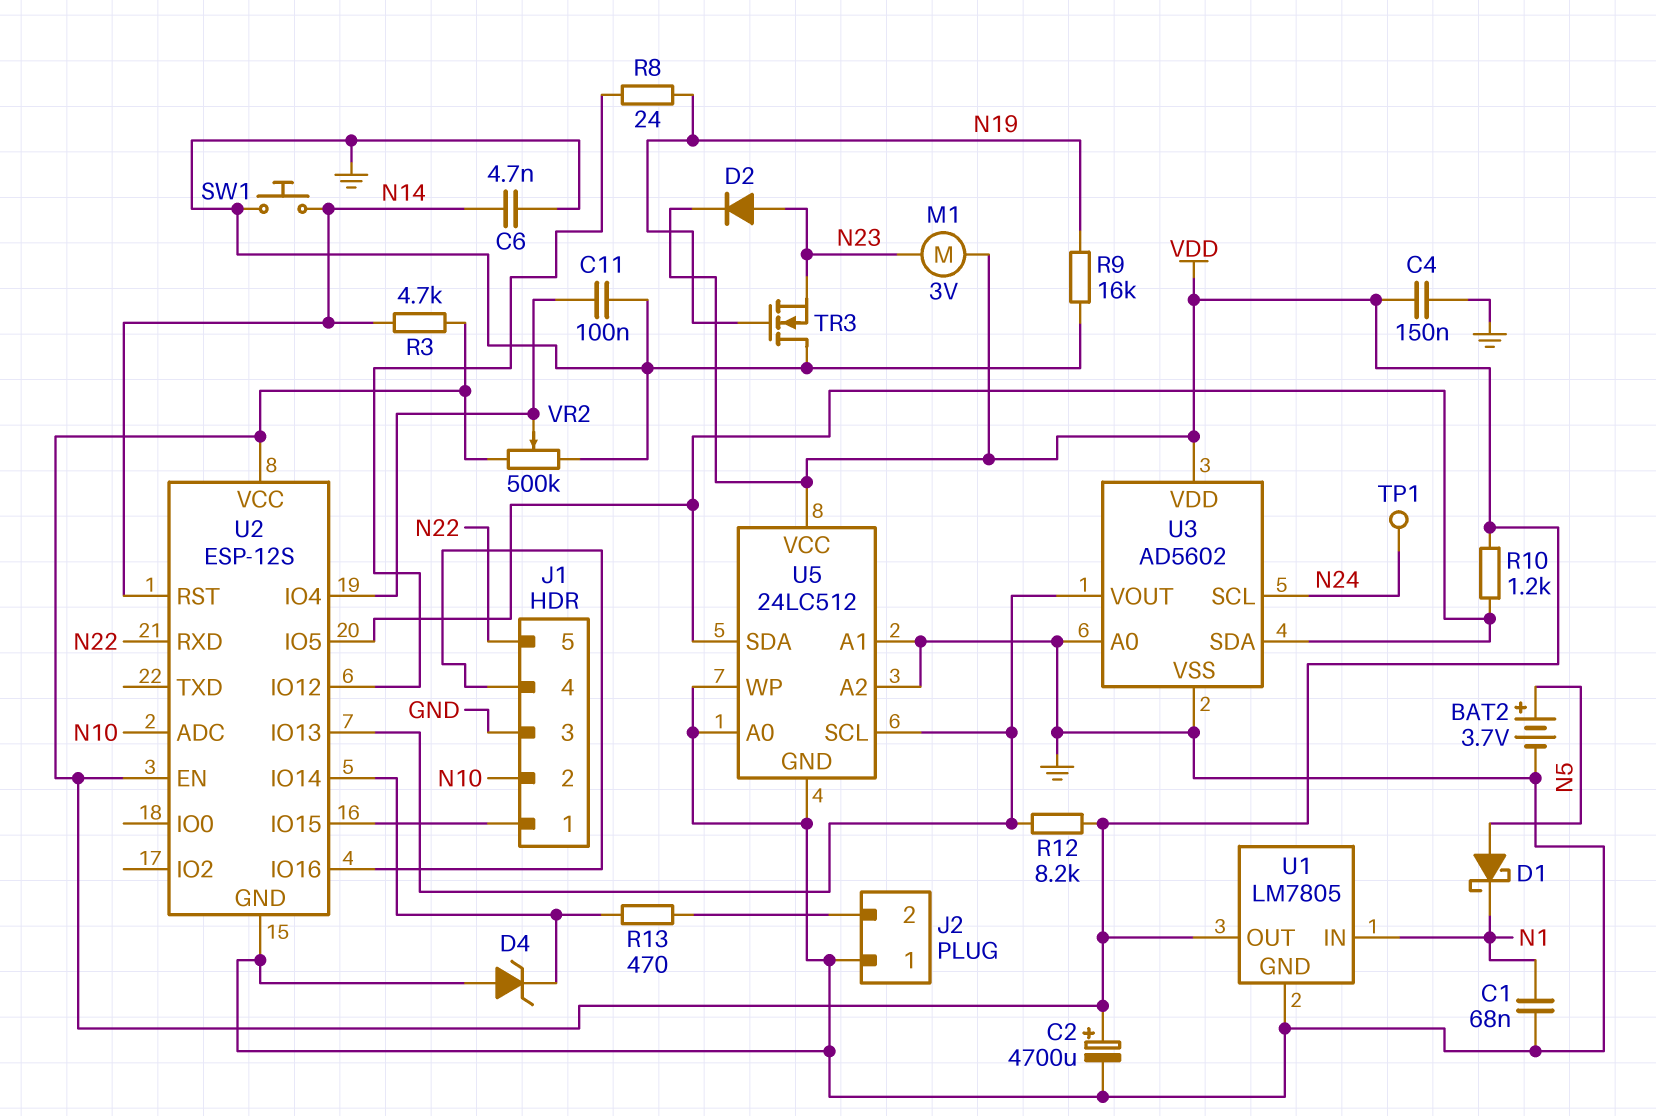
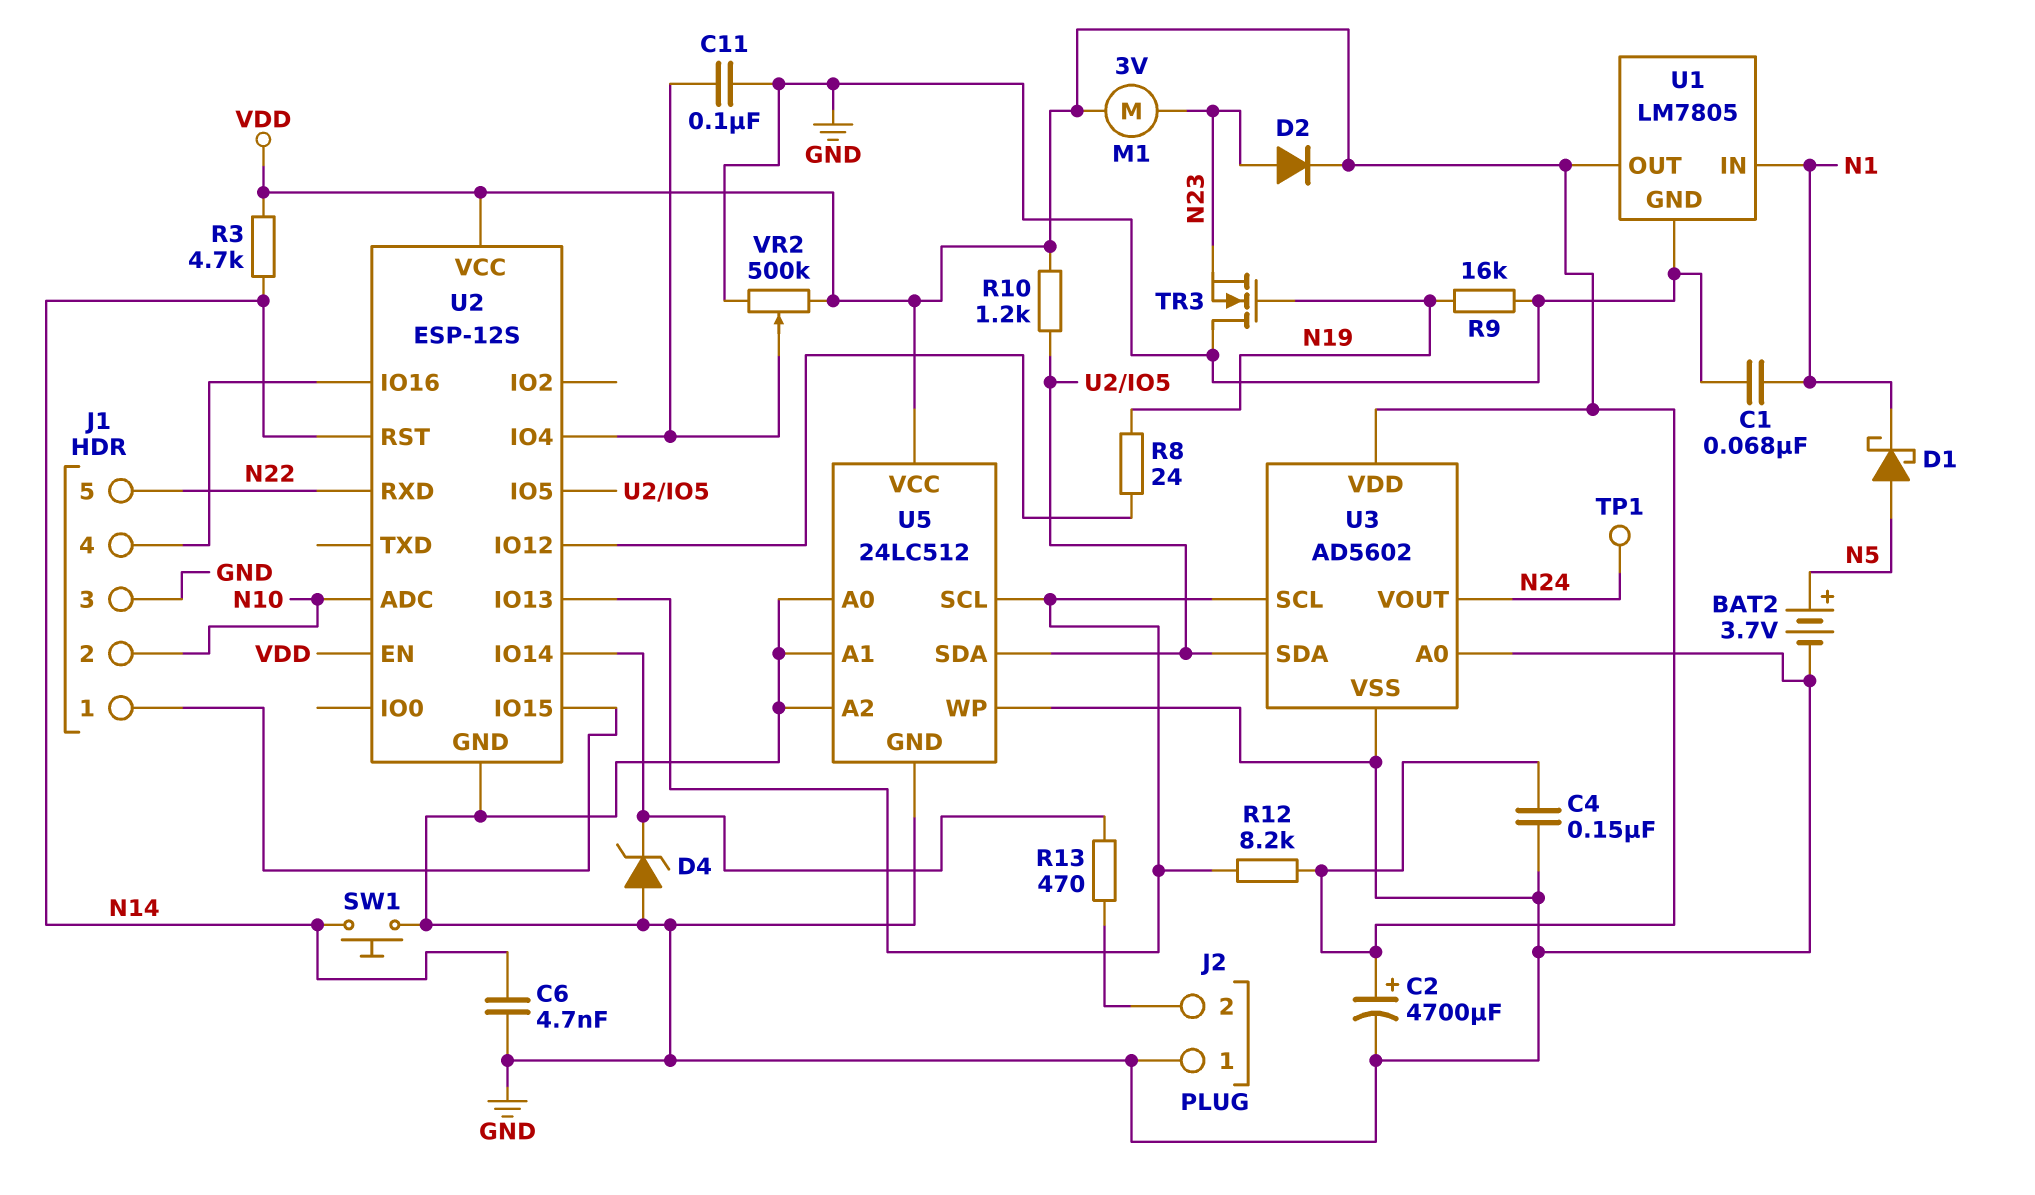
U3 pin SCL: N24 -> U2/IO13
U3 pin VOUT: U2/IO13 -> N24

